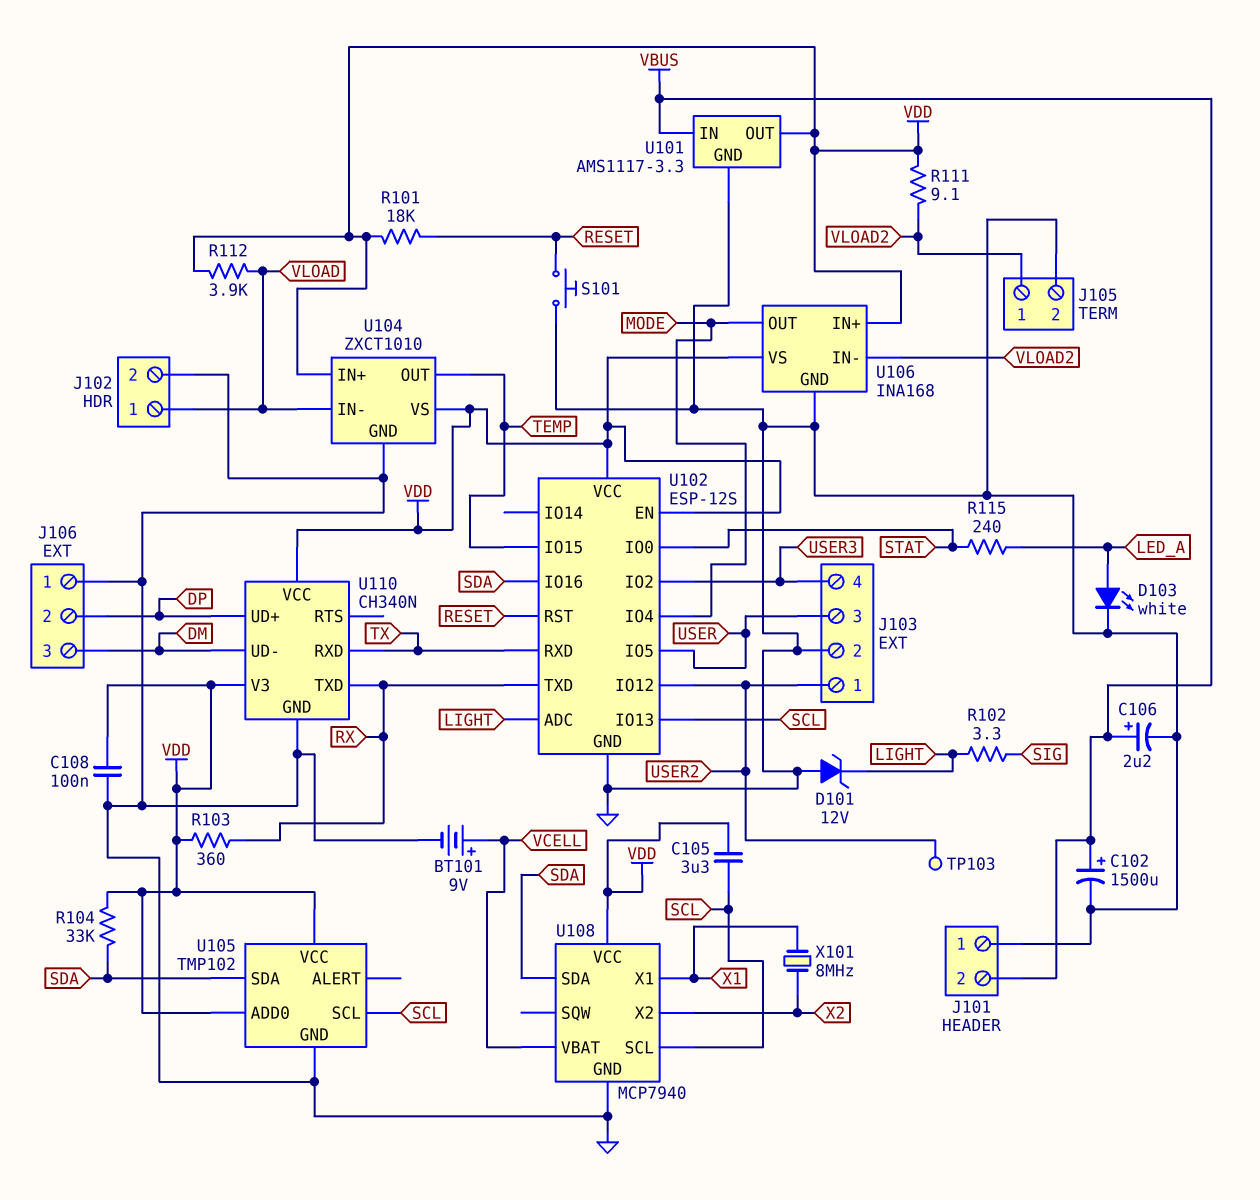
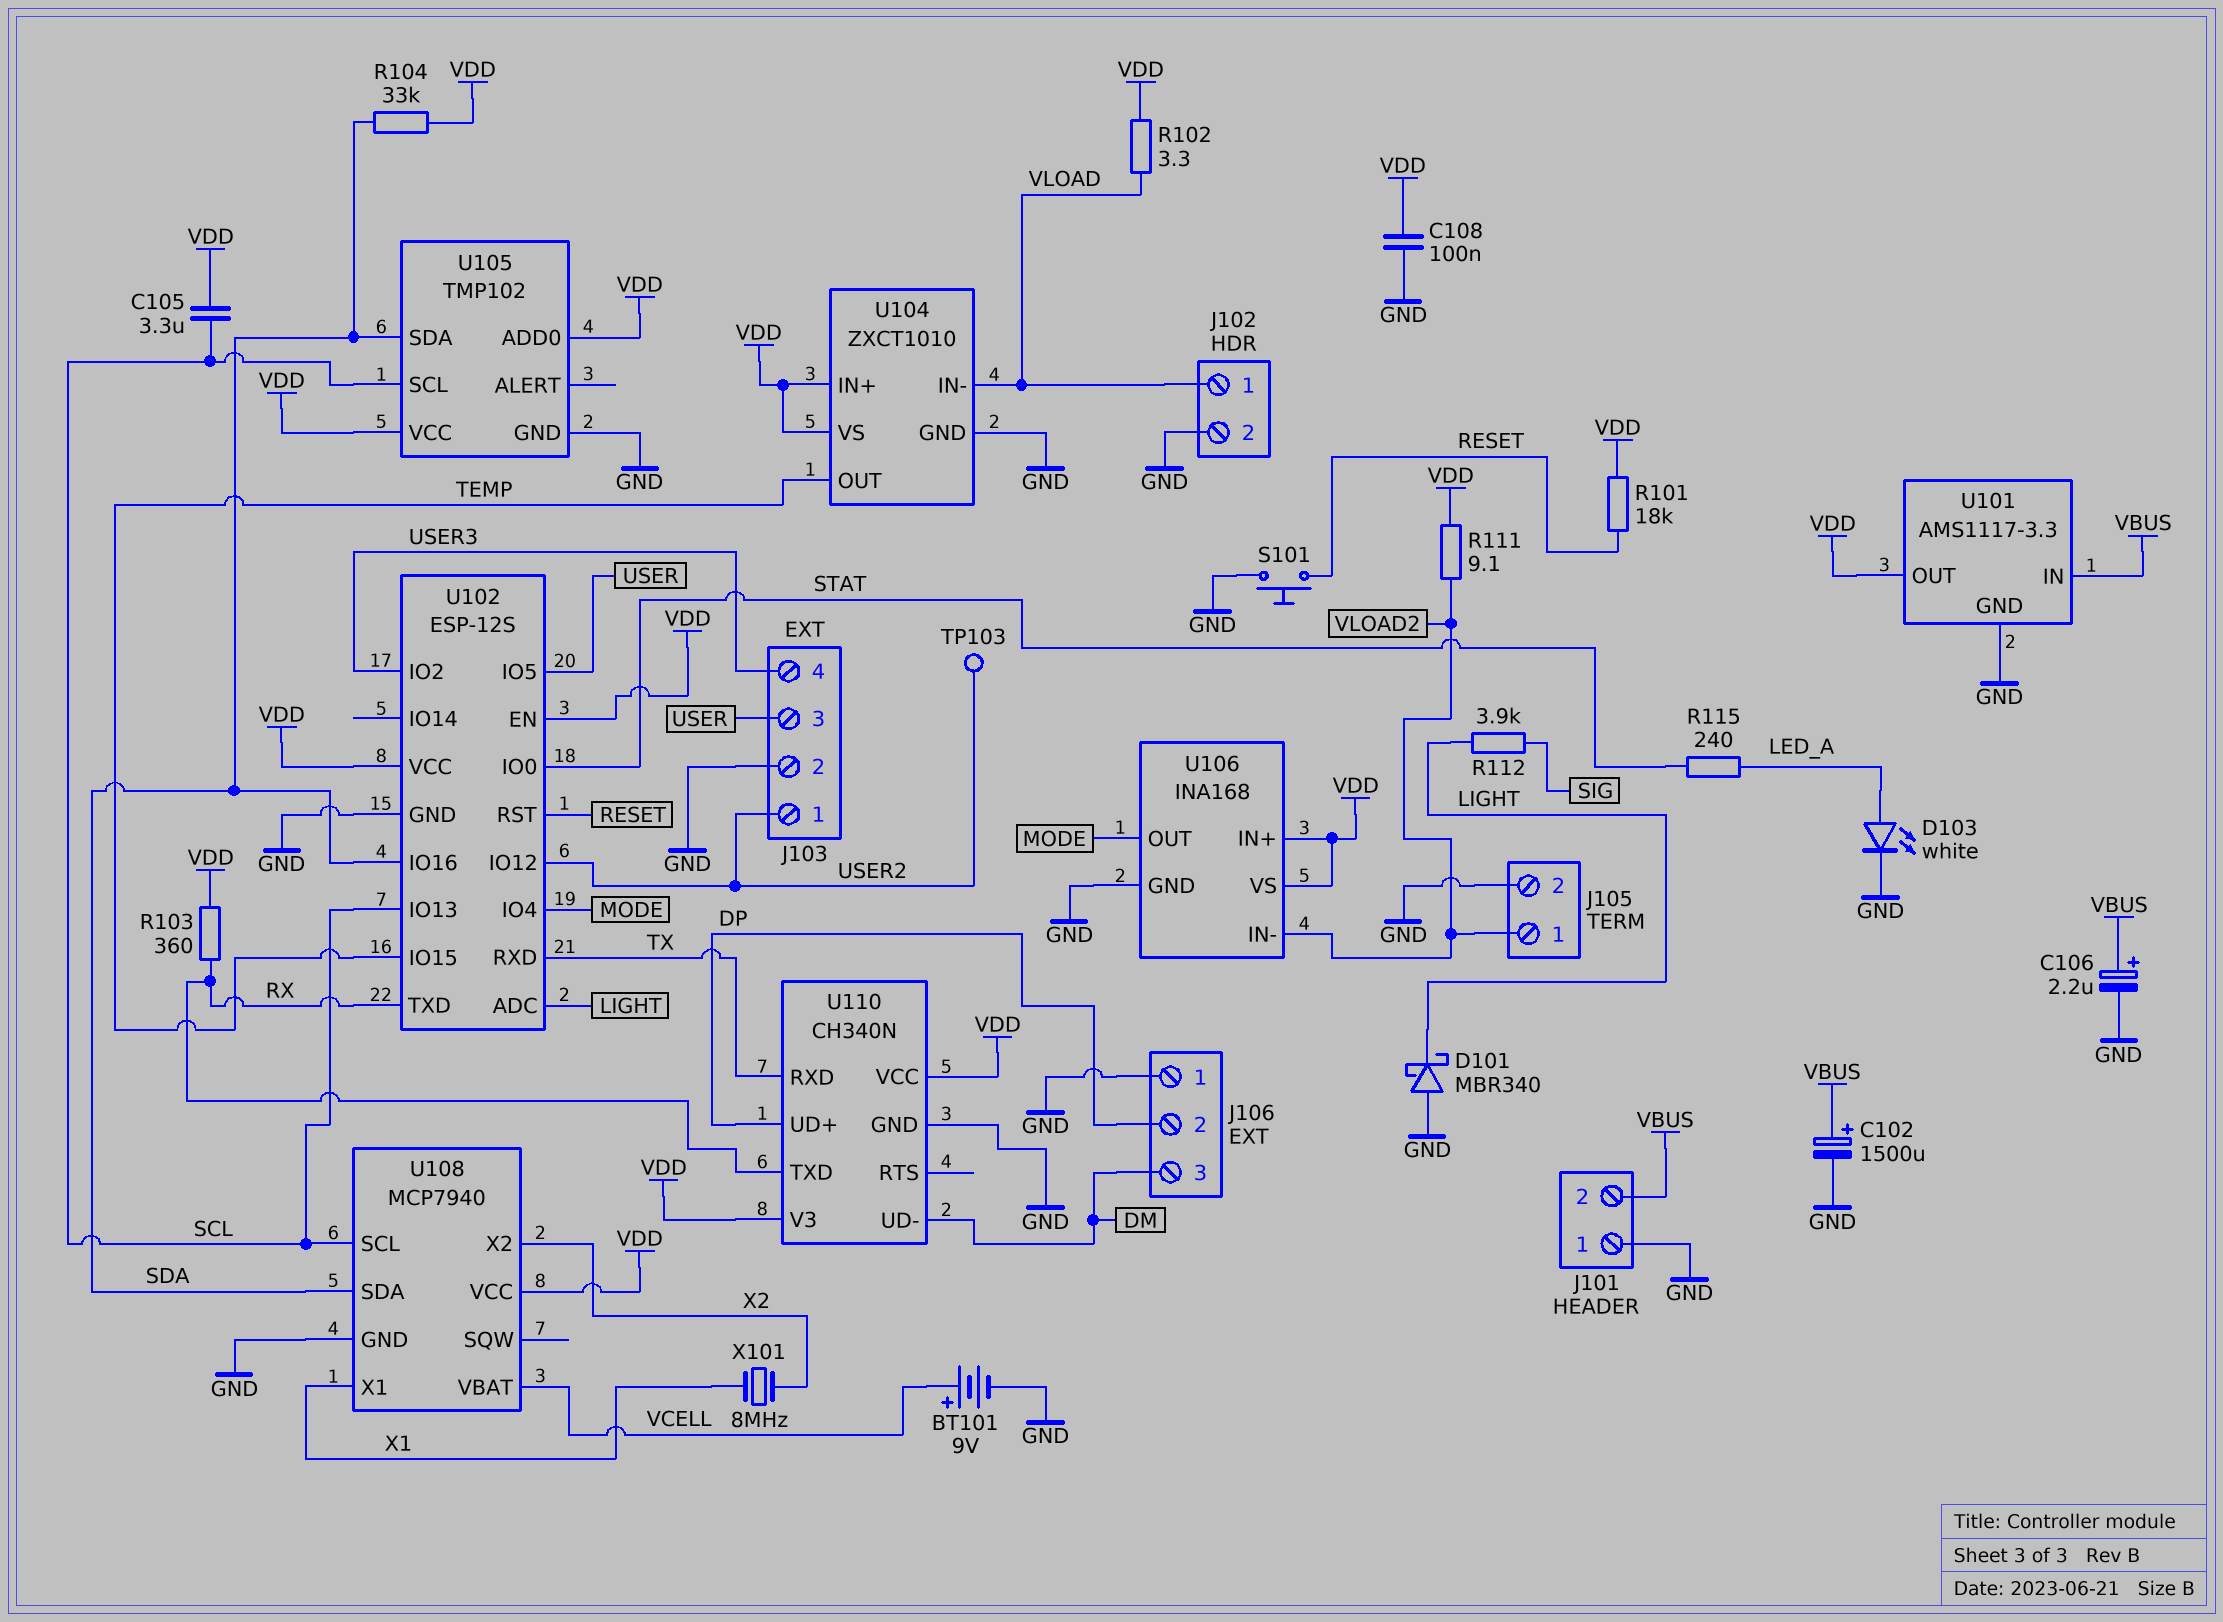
D101: zener 12V (A GND, K LIGHT) -> schottky MBR340 (A GND, K LIGHT)
R102: 3.3 (LIGHT, SIG) -> 3.3 (VDD, VLOAD)
R112: 3.9k (VDD, VLOAD) -> 3.9k (LIGHT, SIG)

